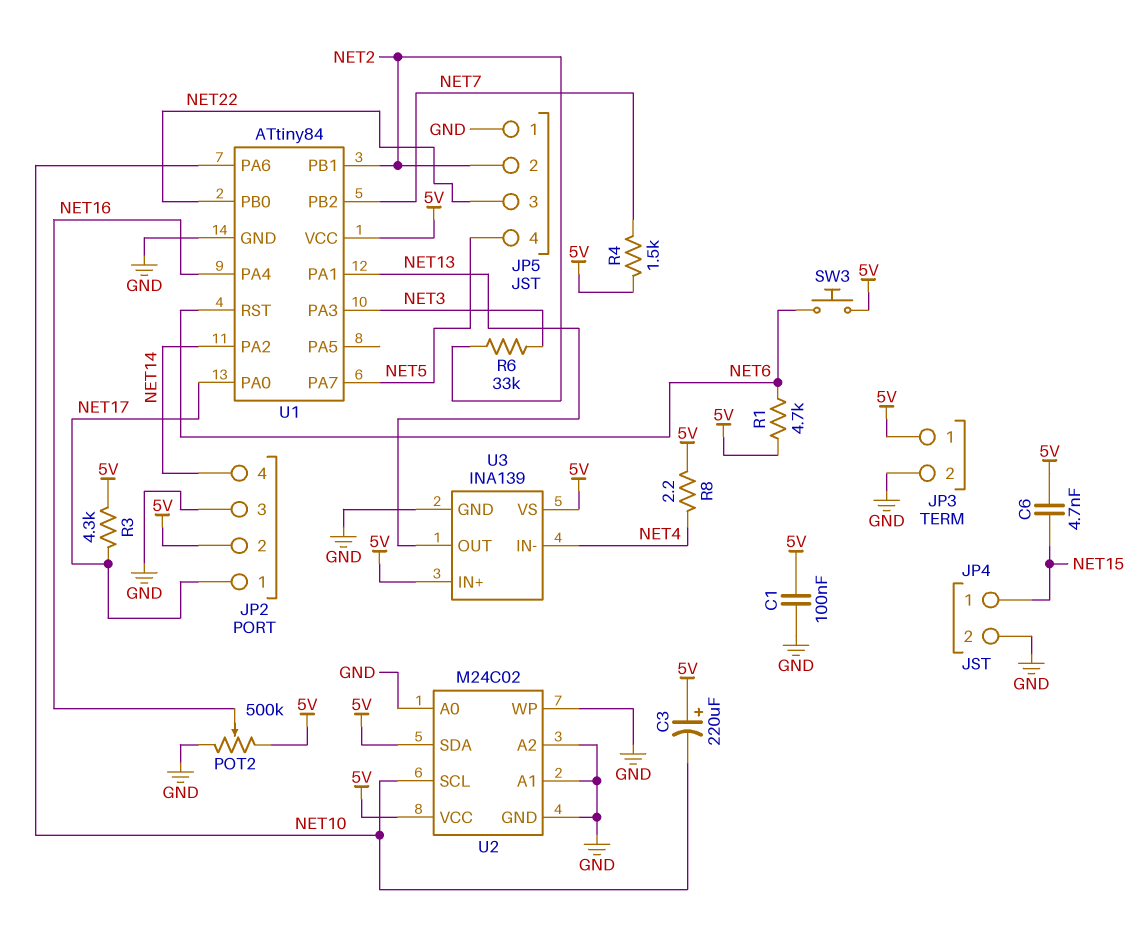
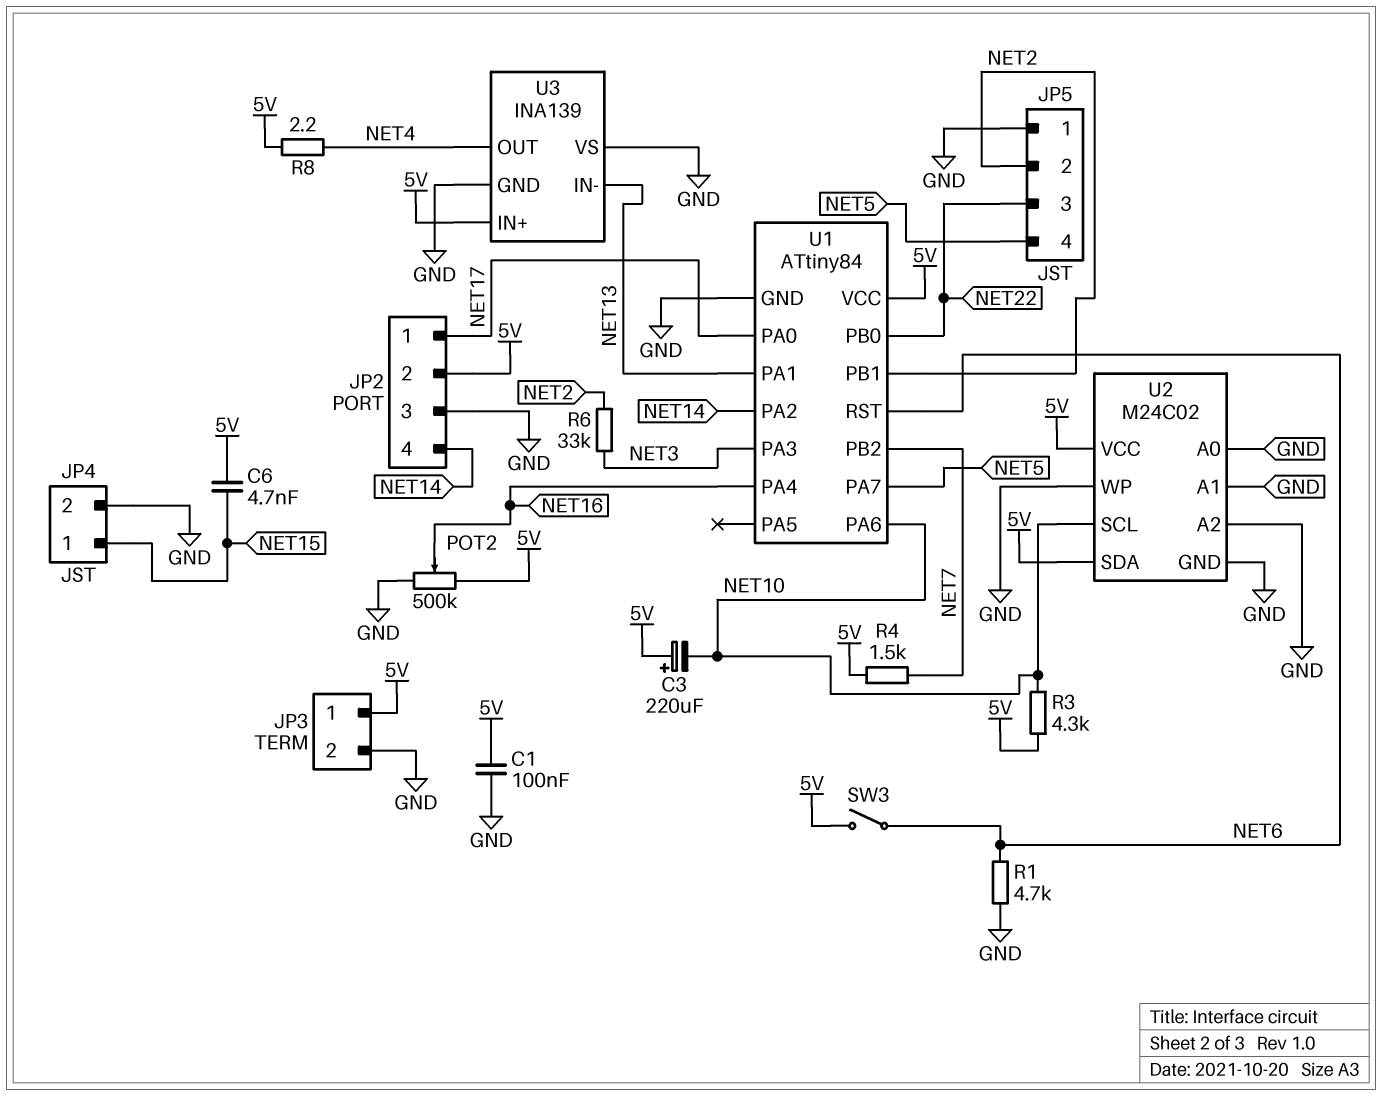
R1: 4.7k (5V, NET6) -> 4.7k (GND, NET6)
R3: 4.3k (5V, NET17) -> 4.3k (5V, NET10)
SW3: button (5V, NET6) -> switch (5V, NET6)
U3 pin IN-: NET4 -> NET13
U3 pin OUT: NET13 -> NET4
U3 pin VS: 5V -> GND

